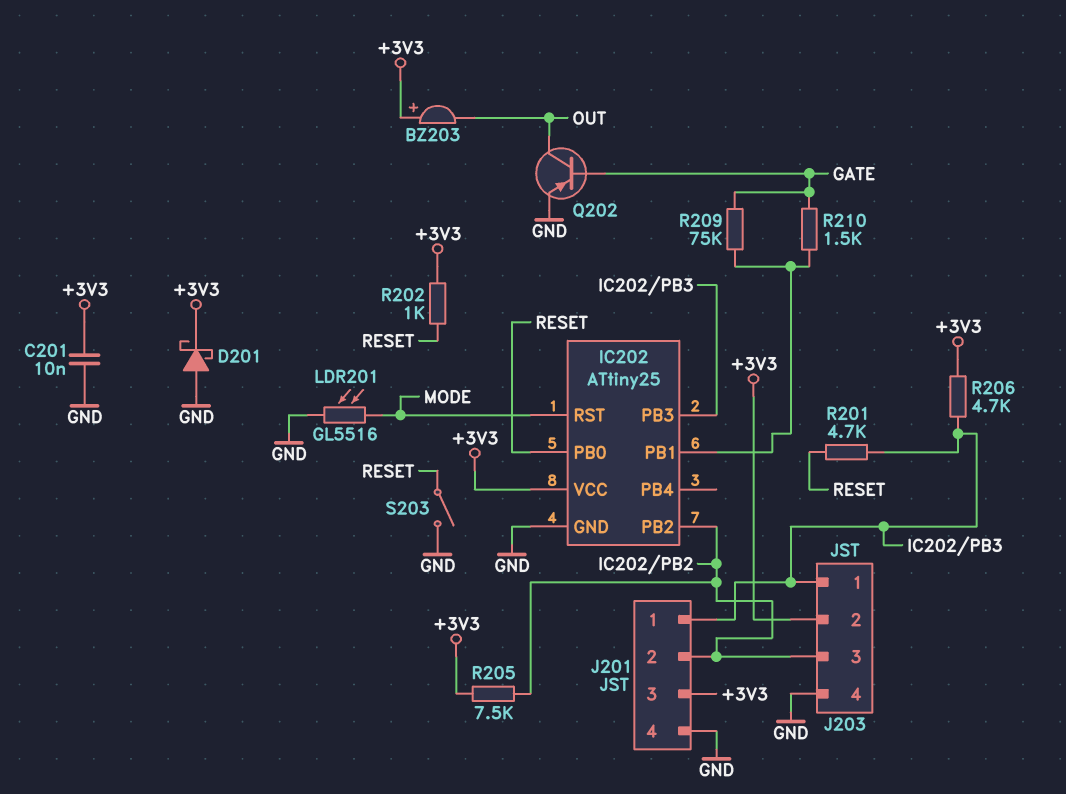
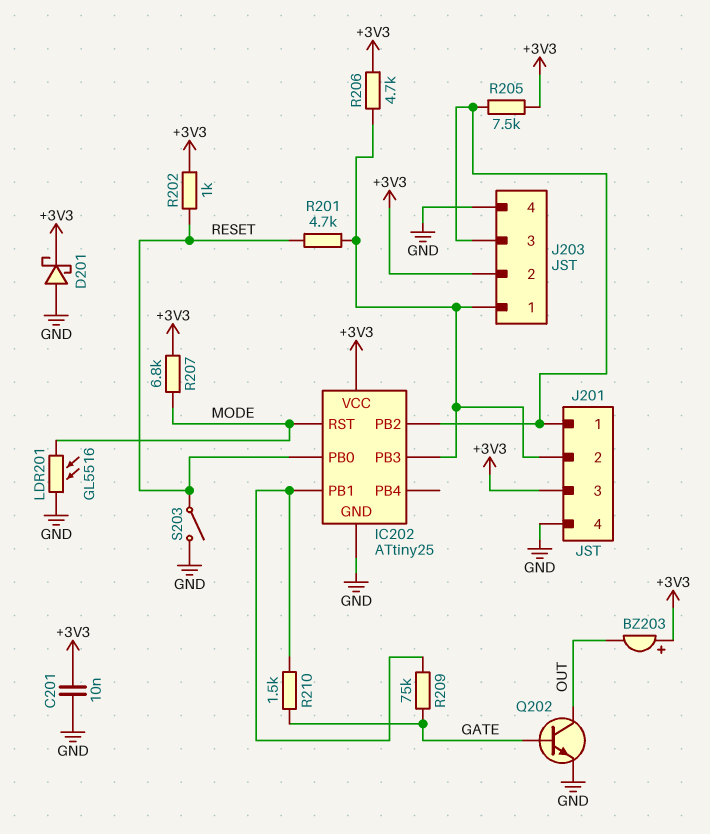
J201 pin 1: IC202/PB3 -> IC202/PB2
J201 pin 2: IC202/PB2 -> IC202/PB3
Q202: PNP (B GATE, C OUT, E GND) -> NPN (B GATE, C OUT, E GND)
R207: none -> 6.8k (+3V3, MODE)

